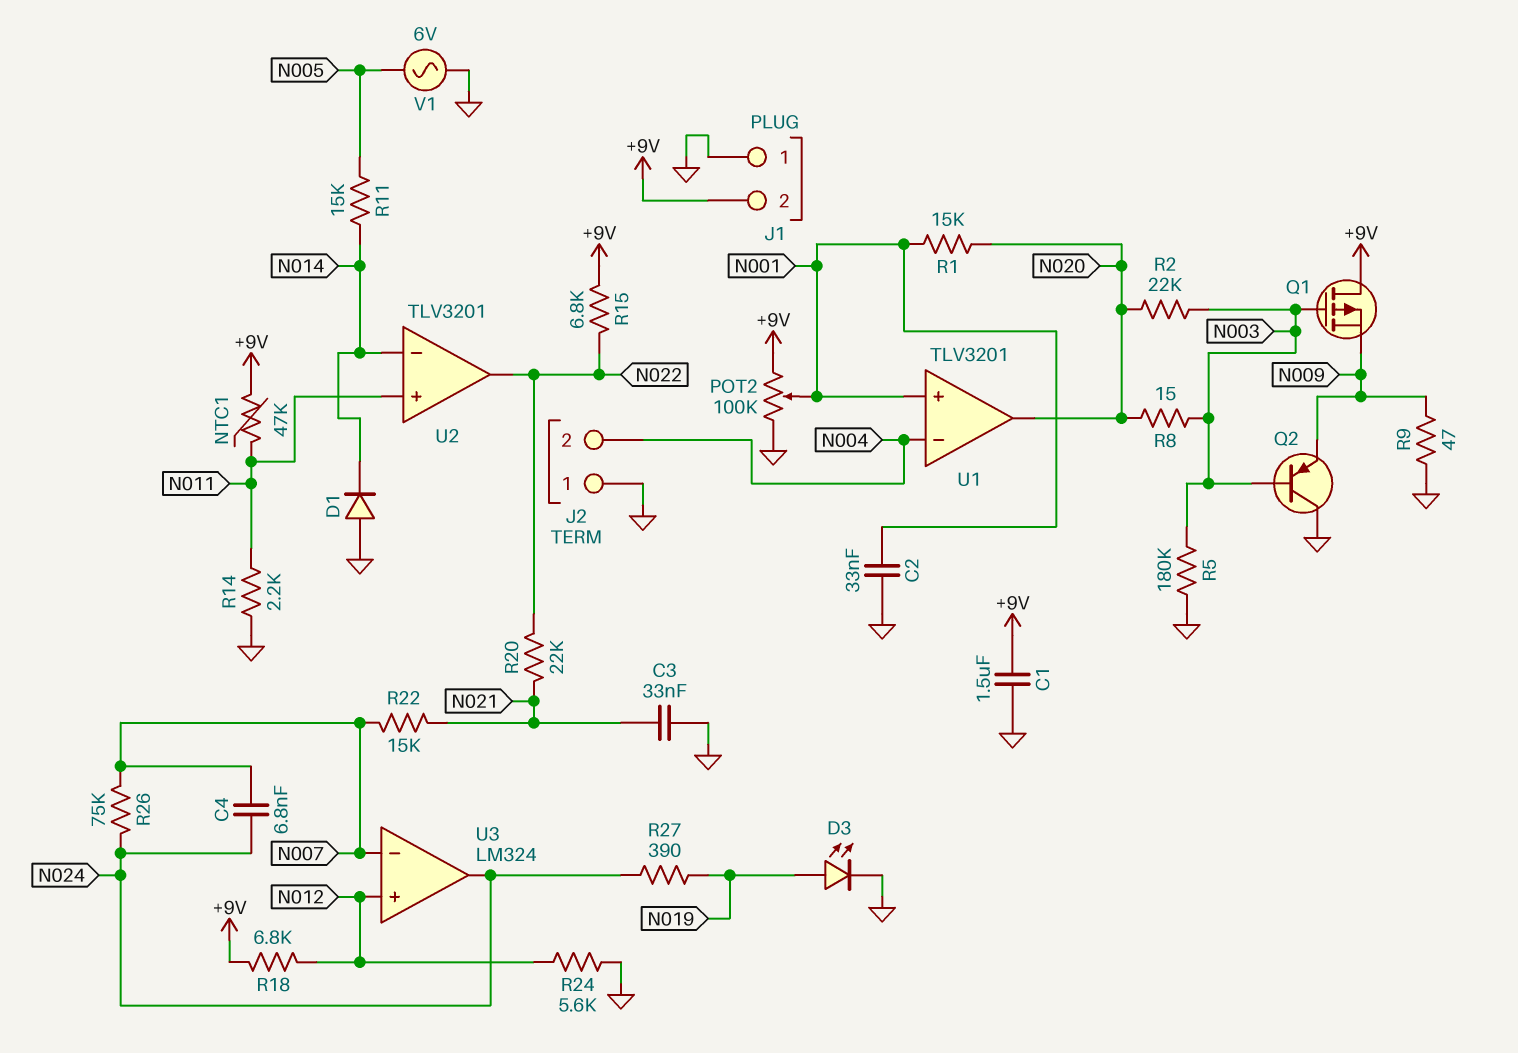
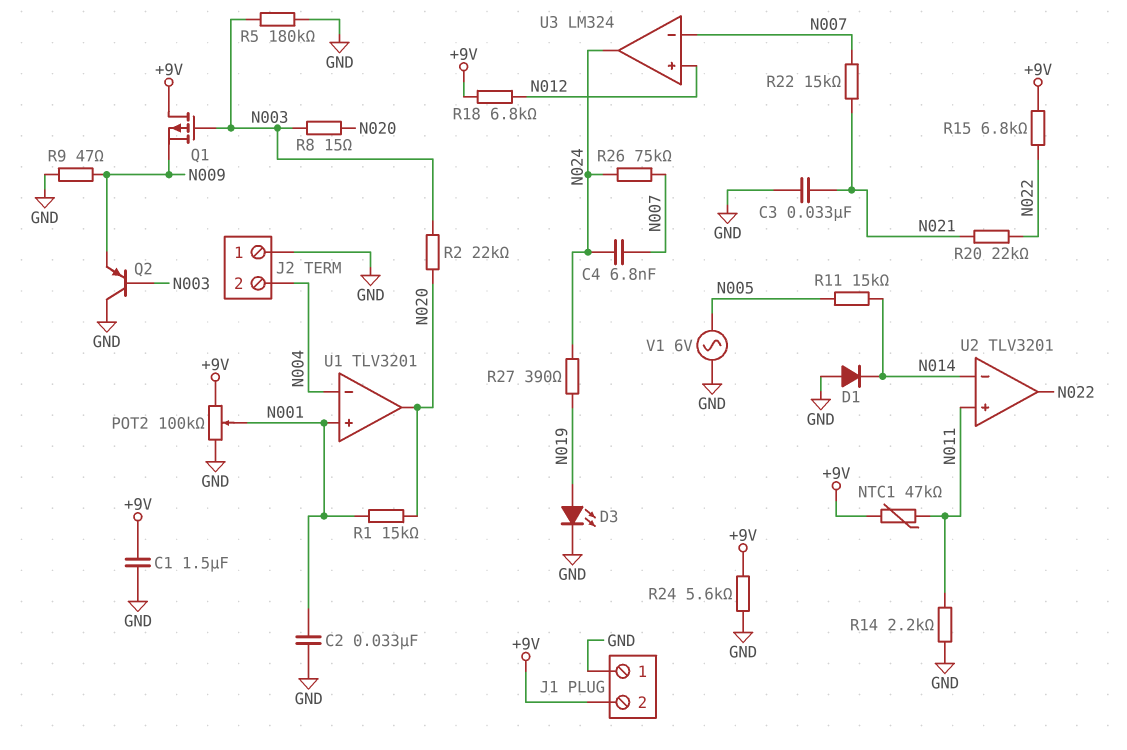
R24: 5.6k (GND, N012) -> 5.6k (+9V, GND)

